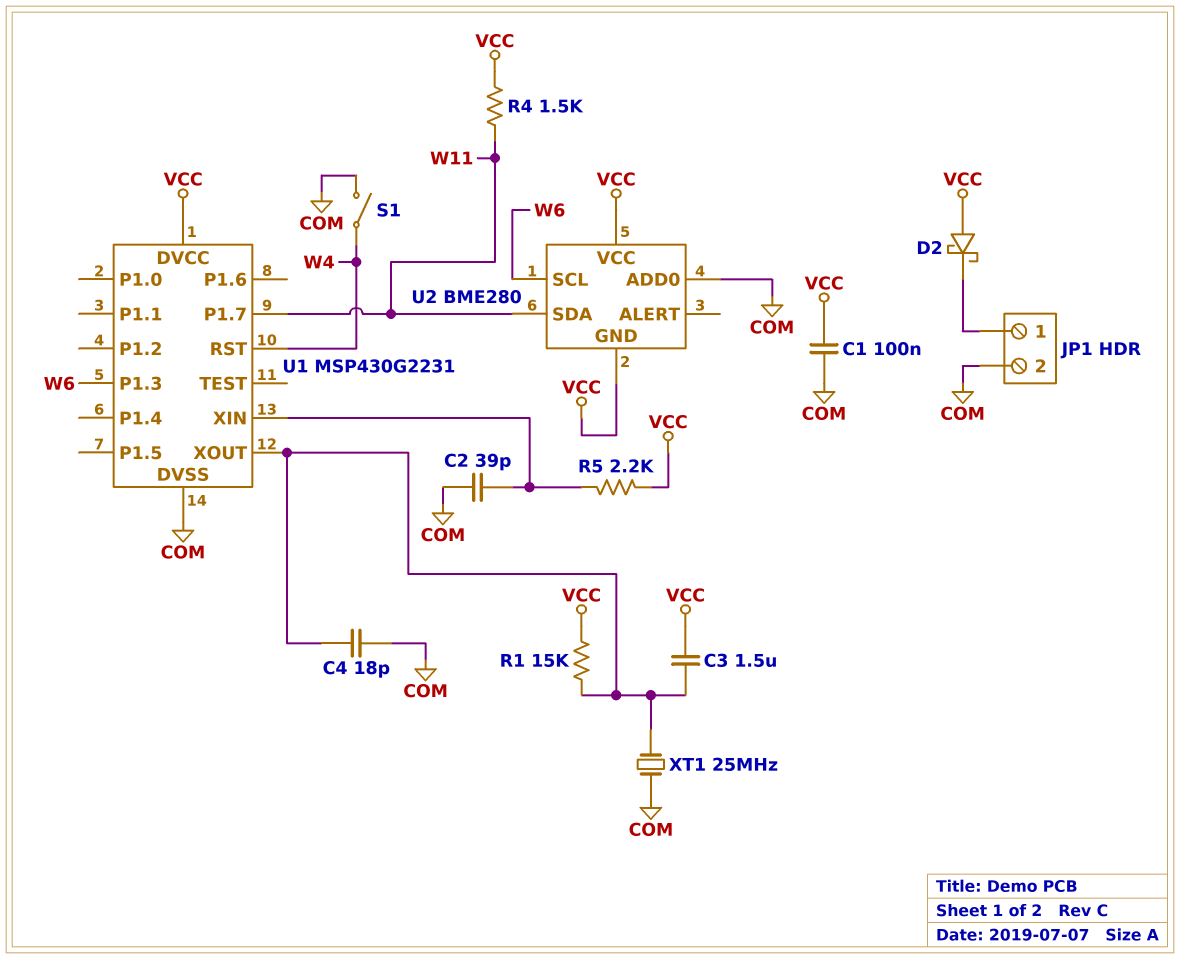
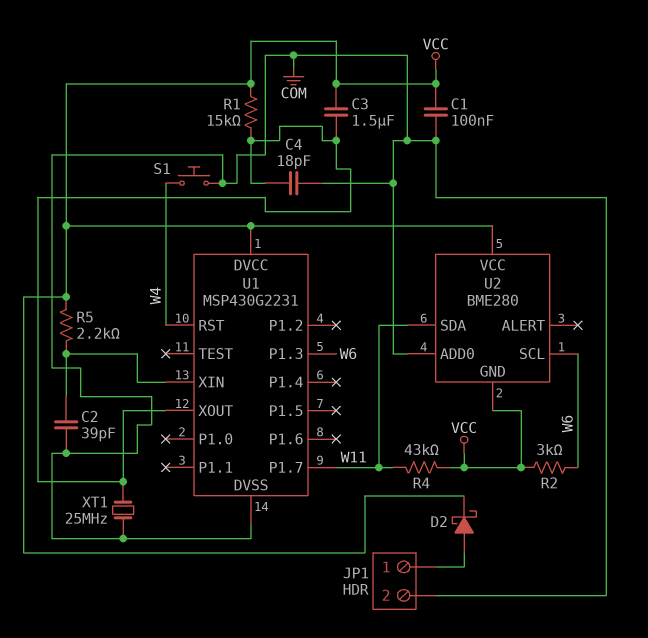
D2: schottky (A VCC, K JP1/1) -> schottky (A JP1/1, K VCC)
R2: none -> 3k (VCC, W6)
R4: 1.5k (VCC, W11) -> 43k (VCC, W11)
S1: switch (COM, W4) -> button (COM, W4)

